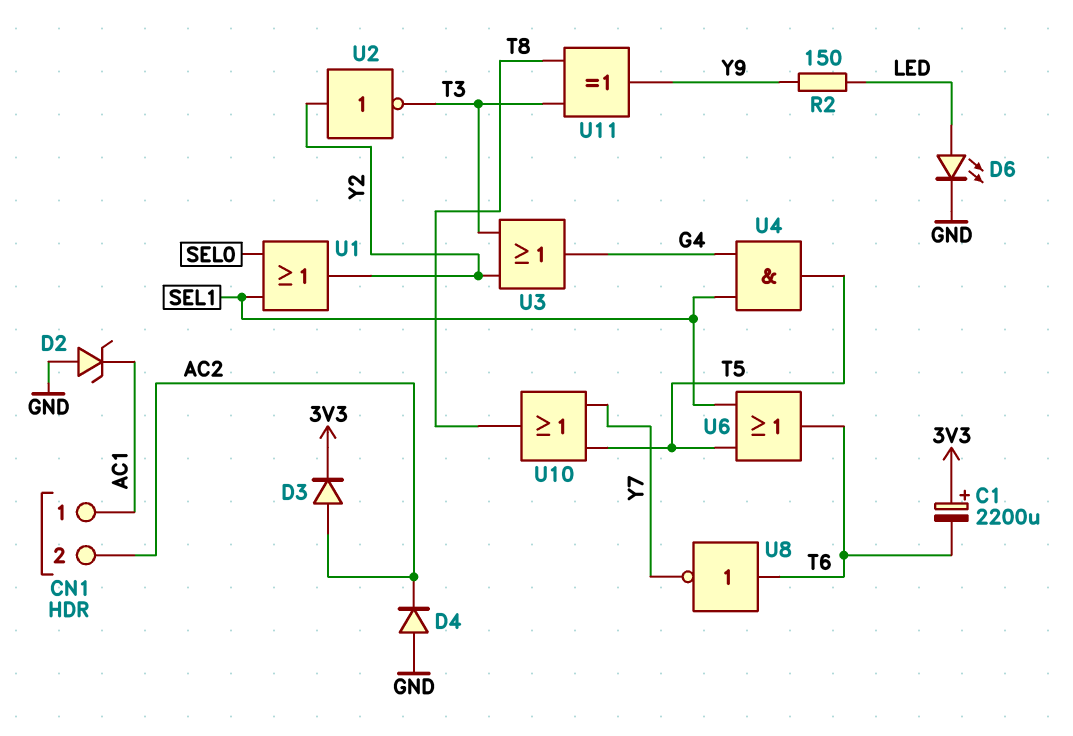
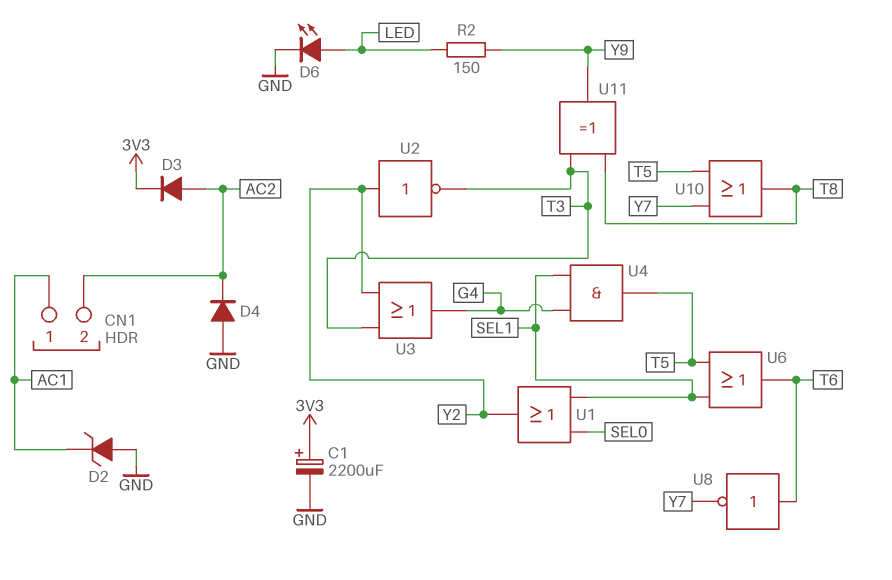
C1: 2200uF (plus 3V3, minus T6) -> 2200uF (plus 3V3, minus GND)

